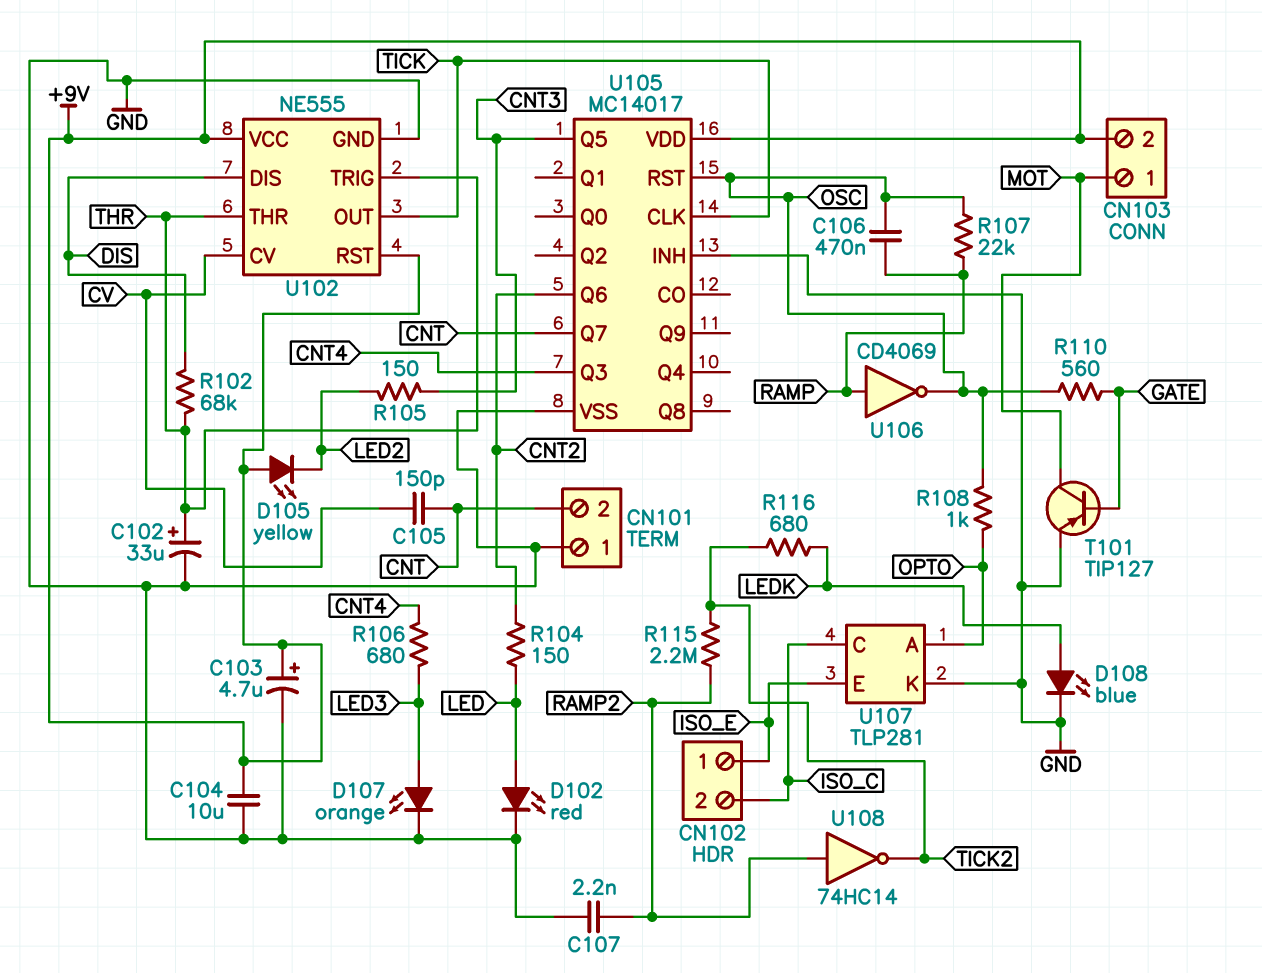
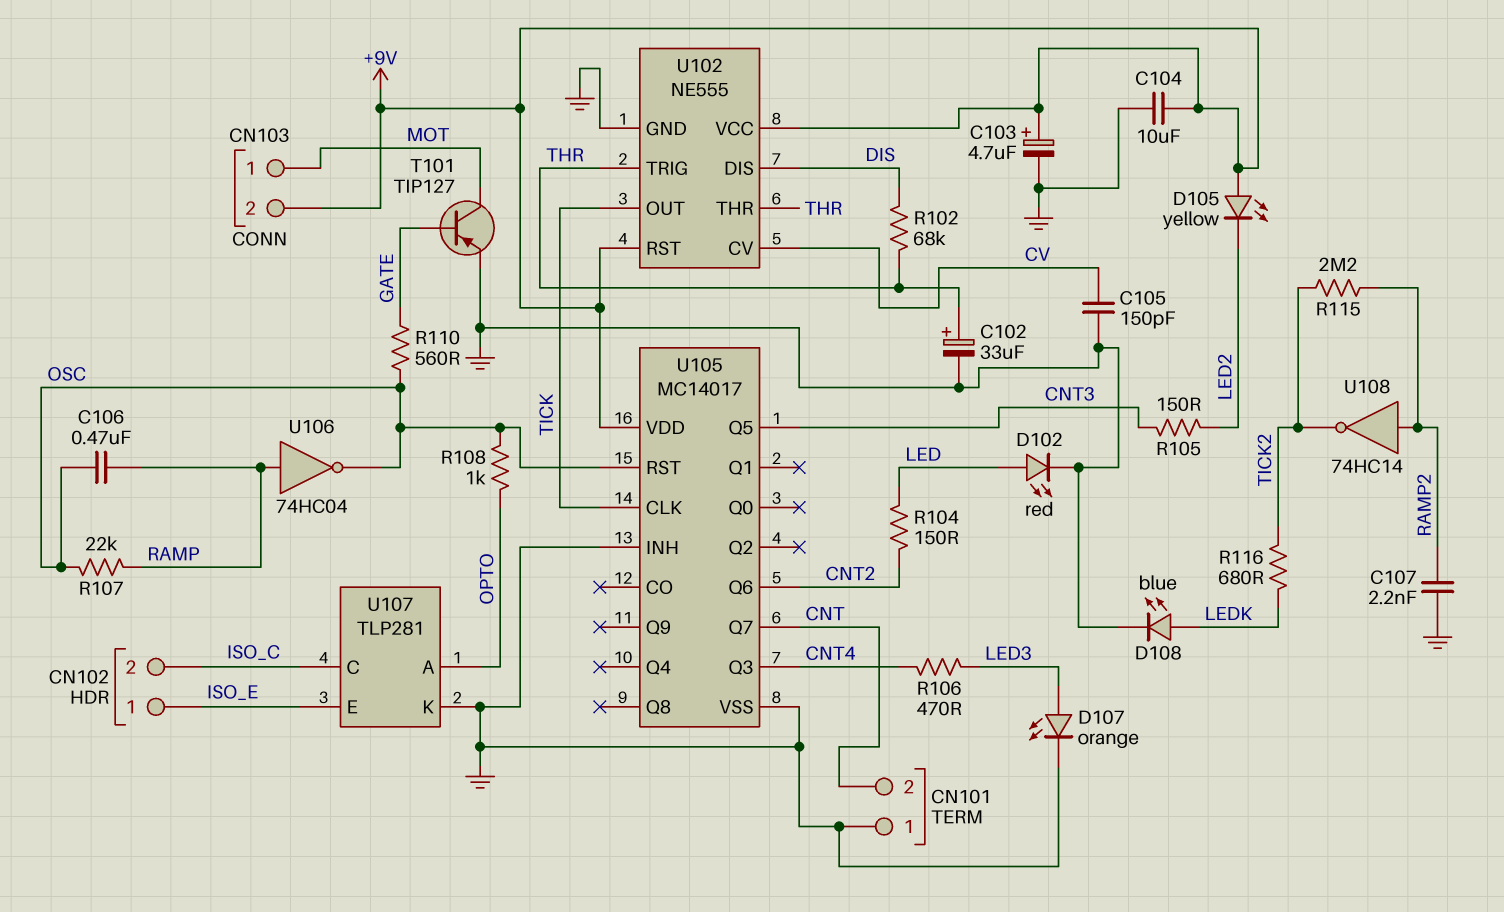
C105: 150pF (CNT, CV) -> 150pF (CV, GND)
R106: 680 (CNT4, LED3) -> 470 (CNT4, LED3)
U106: NOT CD4069 (in RAMP, out OSC) -> NOT 74HC04 (in RAMP, out OSC)

